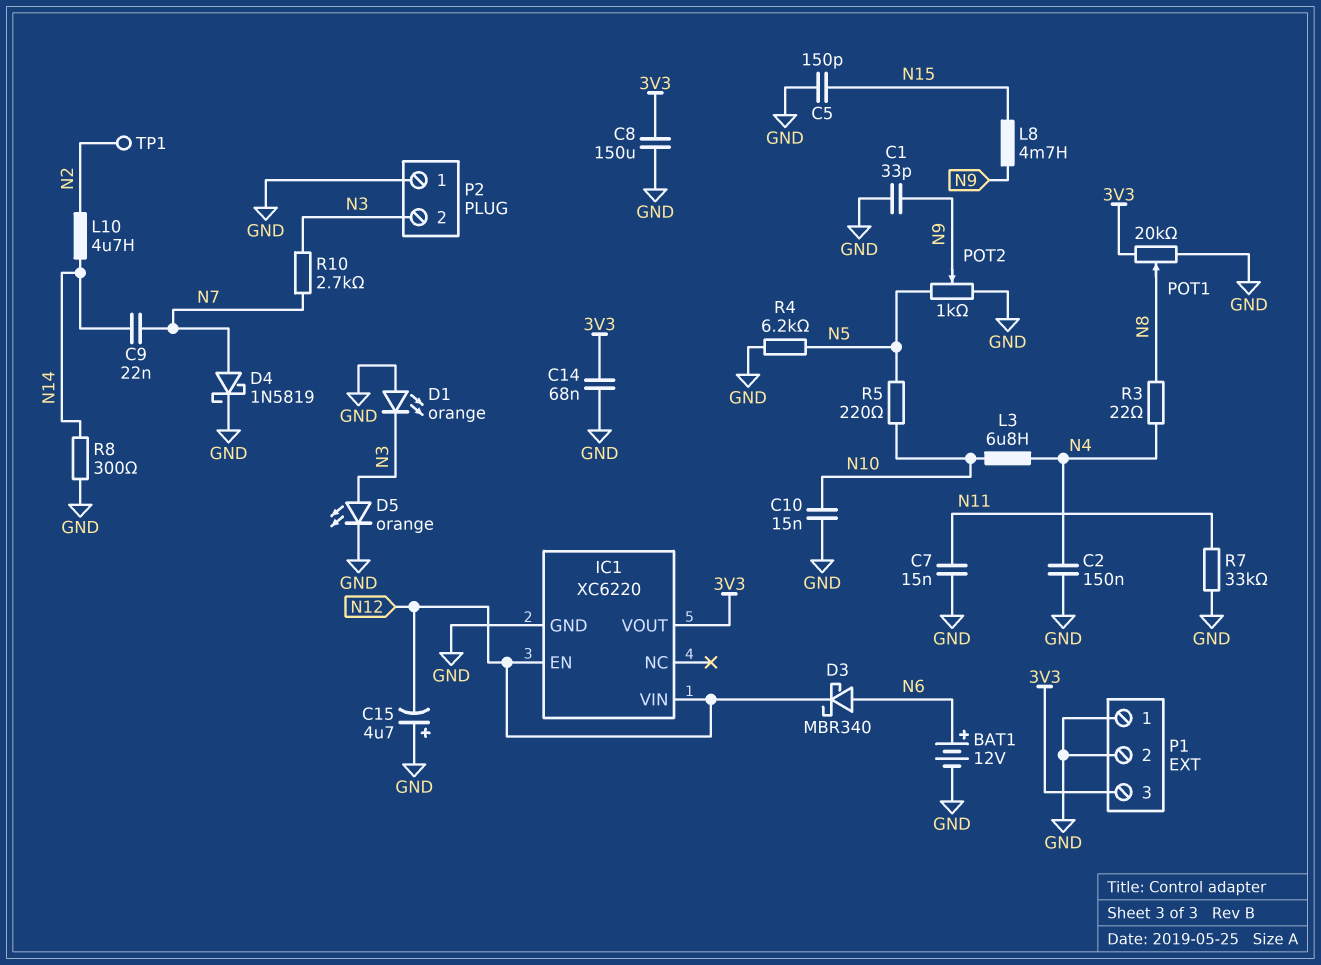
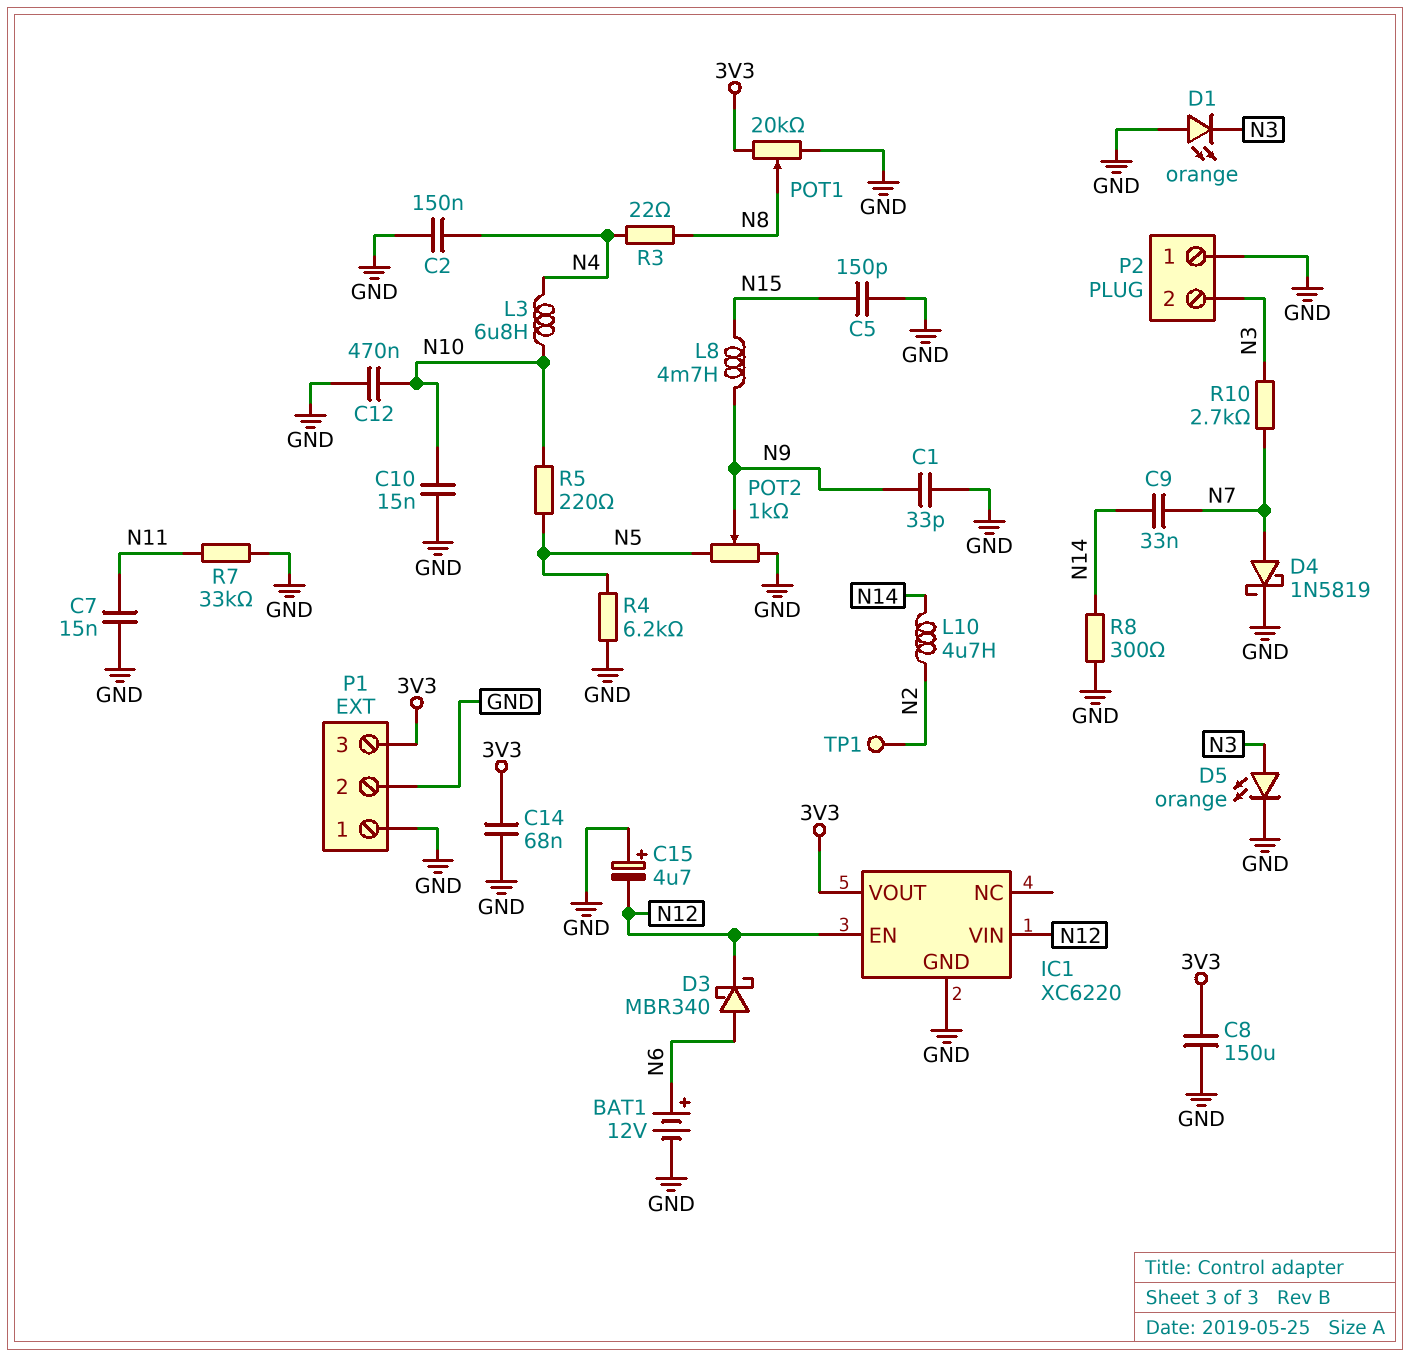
C9: 22nF (N7, N14) -> 33nF (N7, N14)
C12: none -> 470nF (GND, N10)

